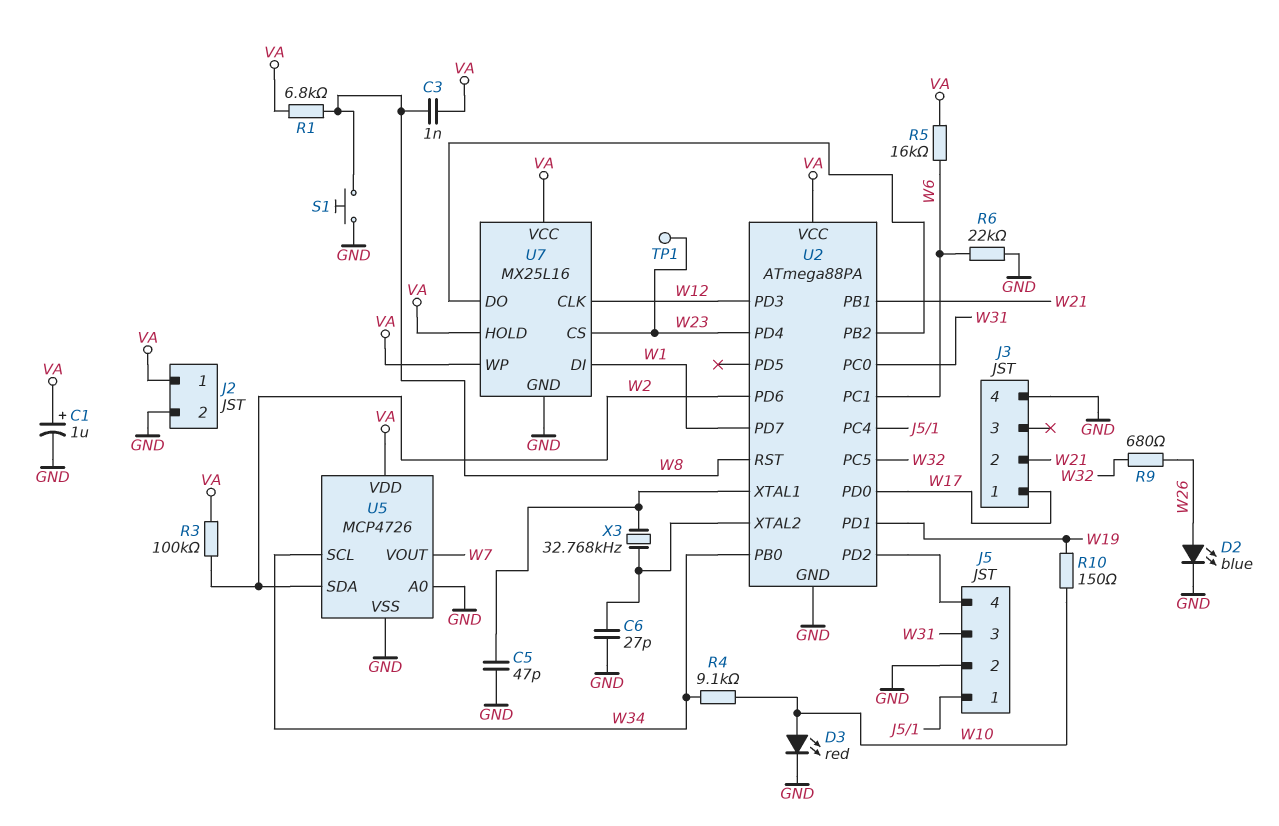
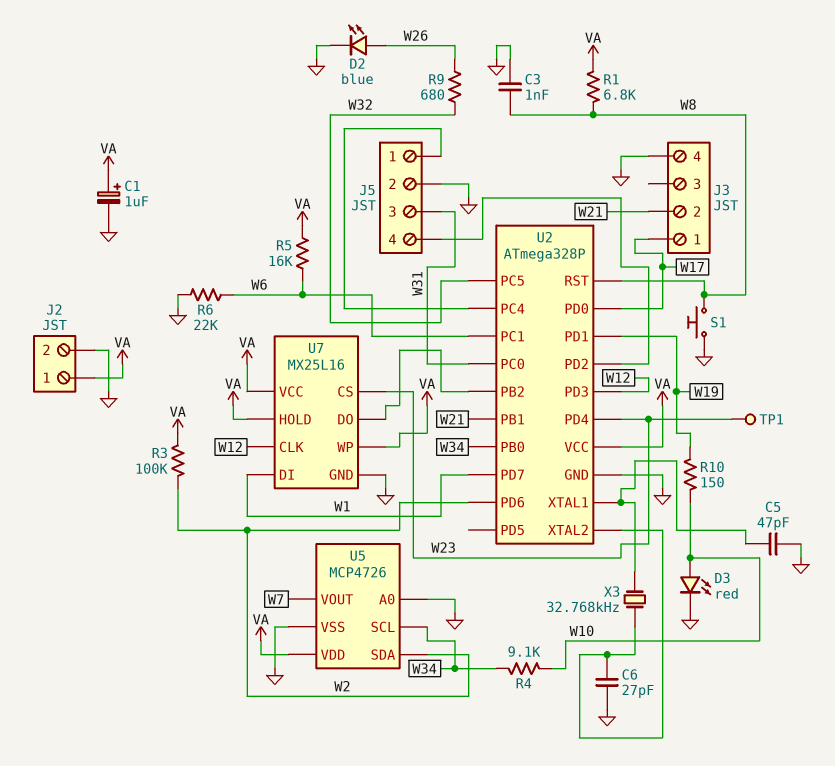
C3: 1nF (VA, W8) -> 1nF (GND, W8)
U2: ATmega88PA -> ATmega328P

